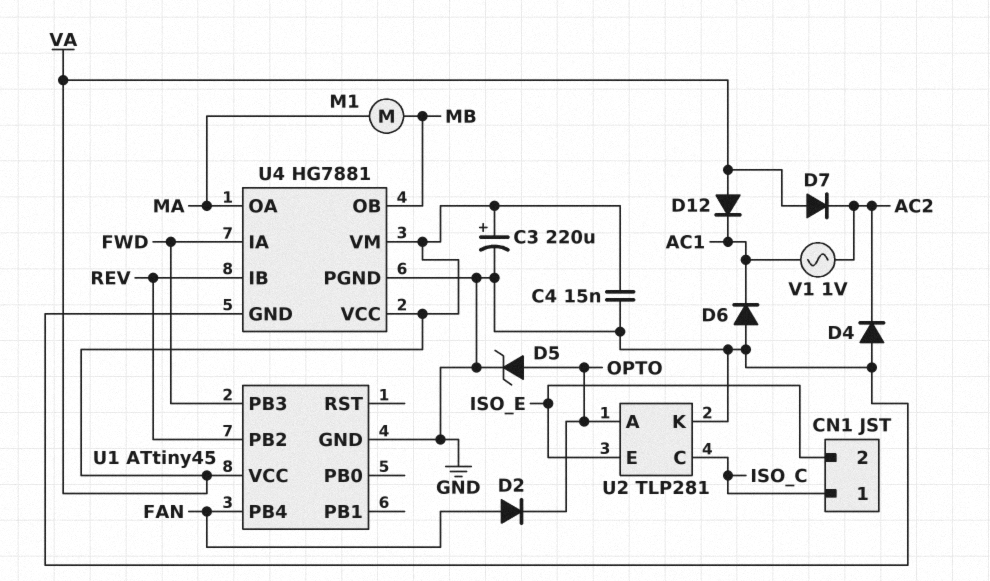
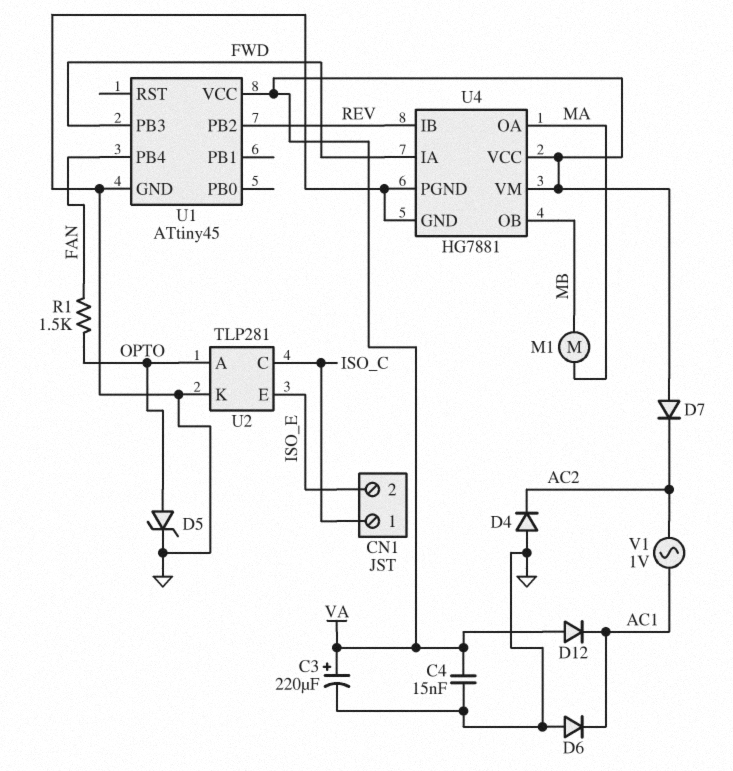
D2: diode (A FAN, K OPTO) -> none
R1: none -> 1.5k (FAN, OPTO)

